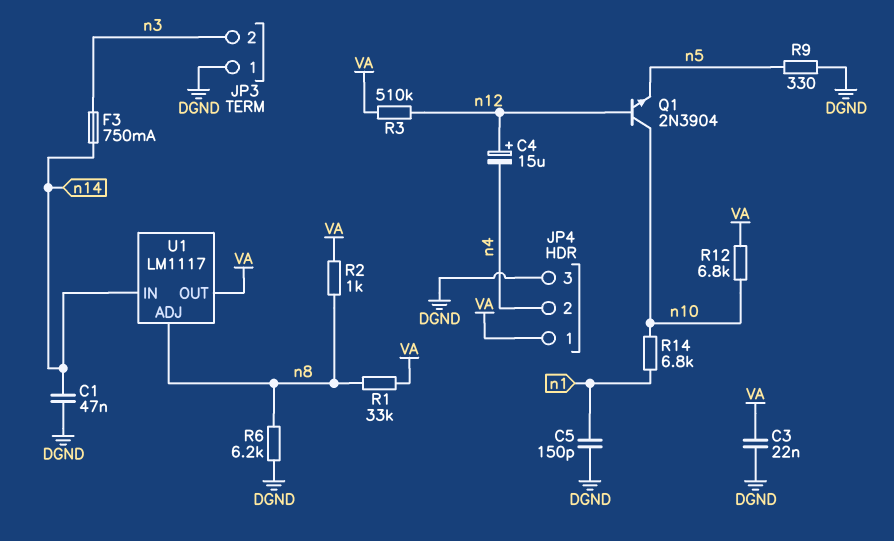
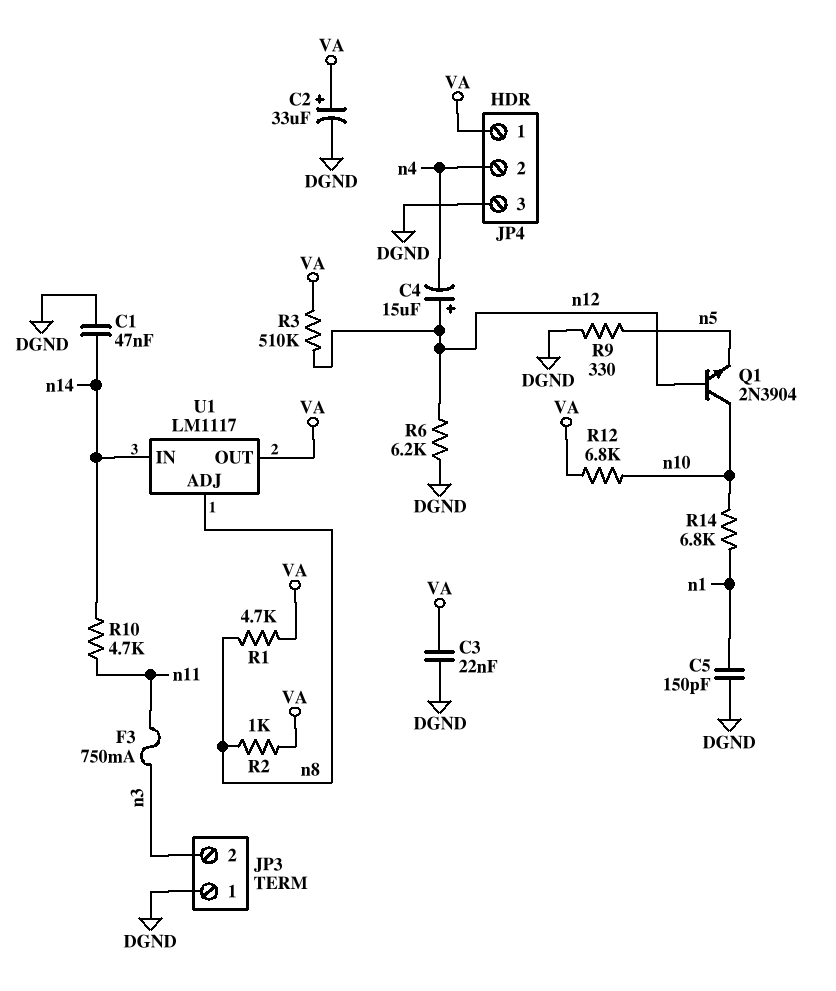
C2: none -> 33uF (plus VA, minus DGND)
F3: 750mA (n3, n14) -> 750mA (n3, n11)
R1: 33k (VA, n8) -> 4.7k (VA, n8)
R6: 6.2k (DGND, n8) -> 6.2k (DGND, n12)
R10: none -> 4.7k (n11, n14)

